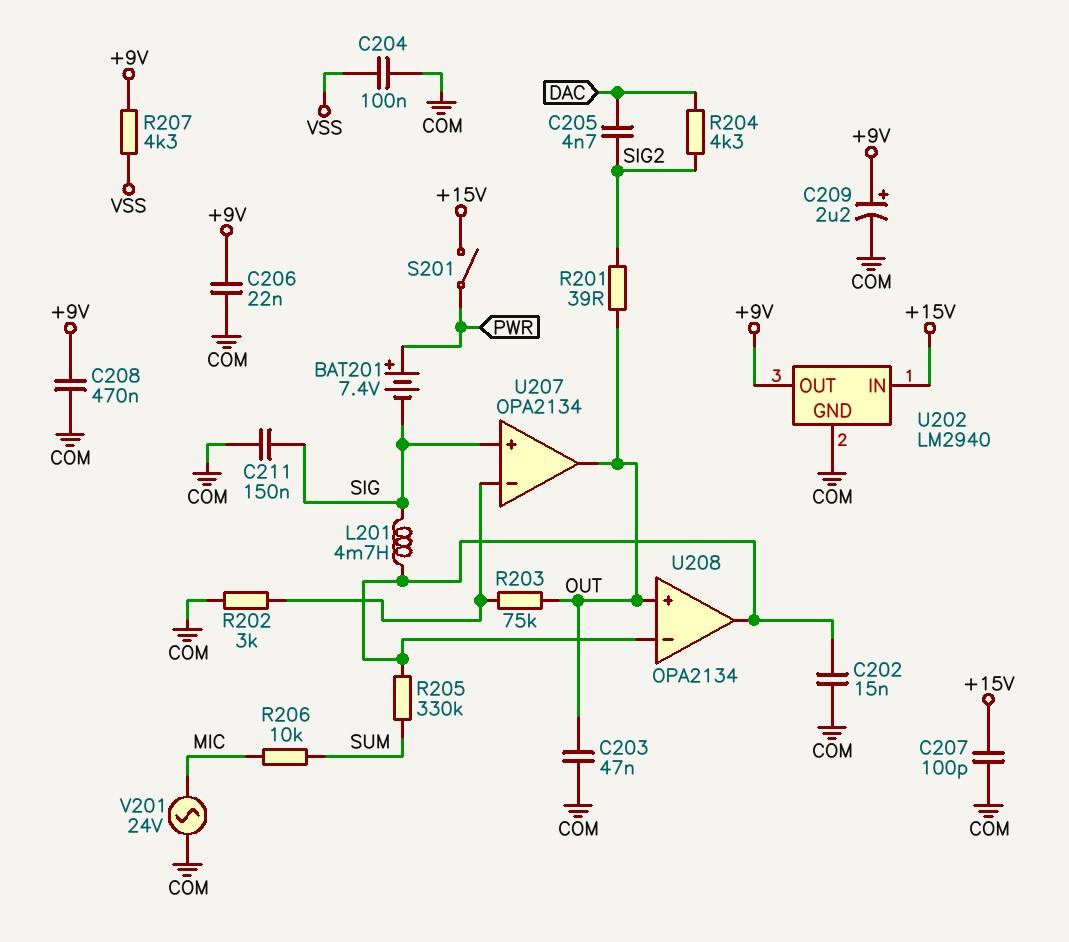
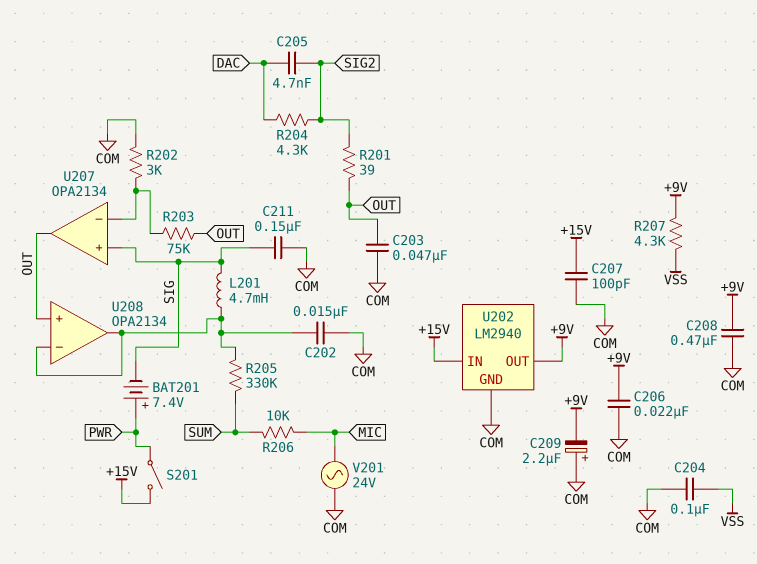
C209: 2.2uF (plus +9V, minus COM) -> 2.2uF (plus COM, minus +9V)

